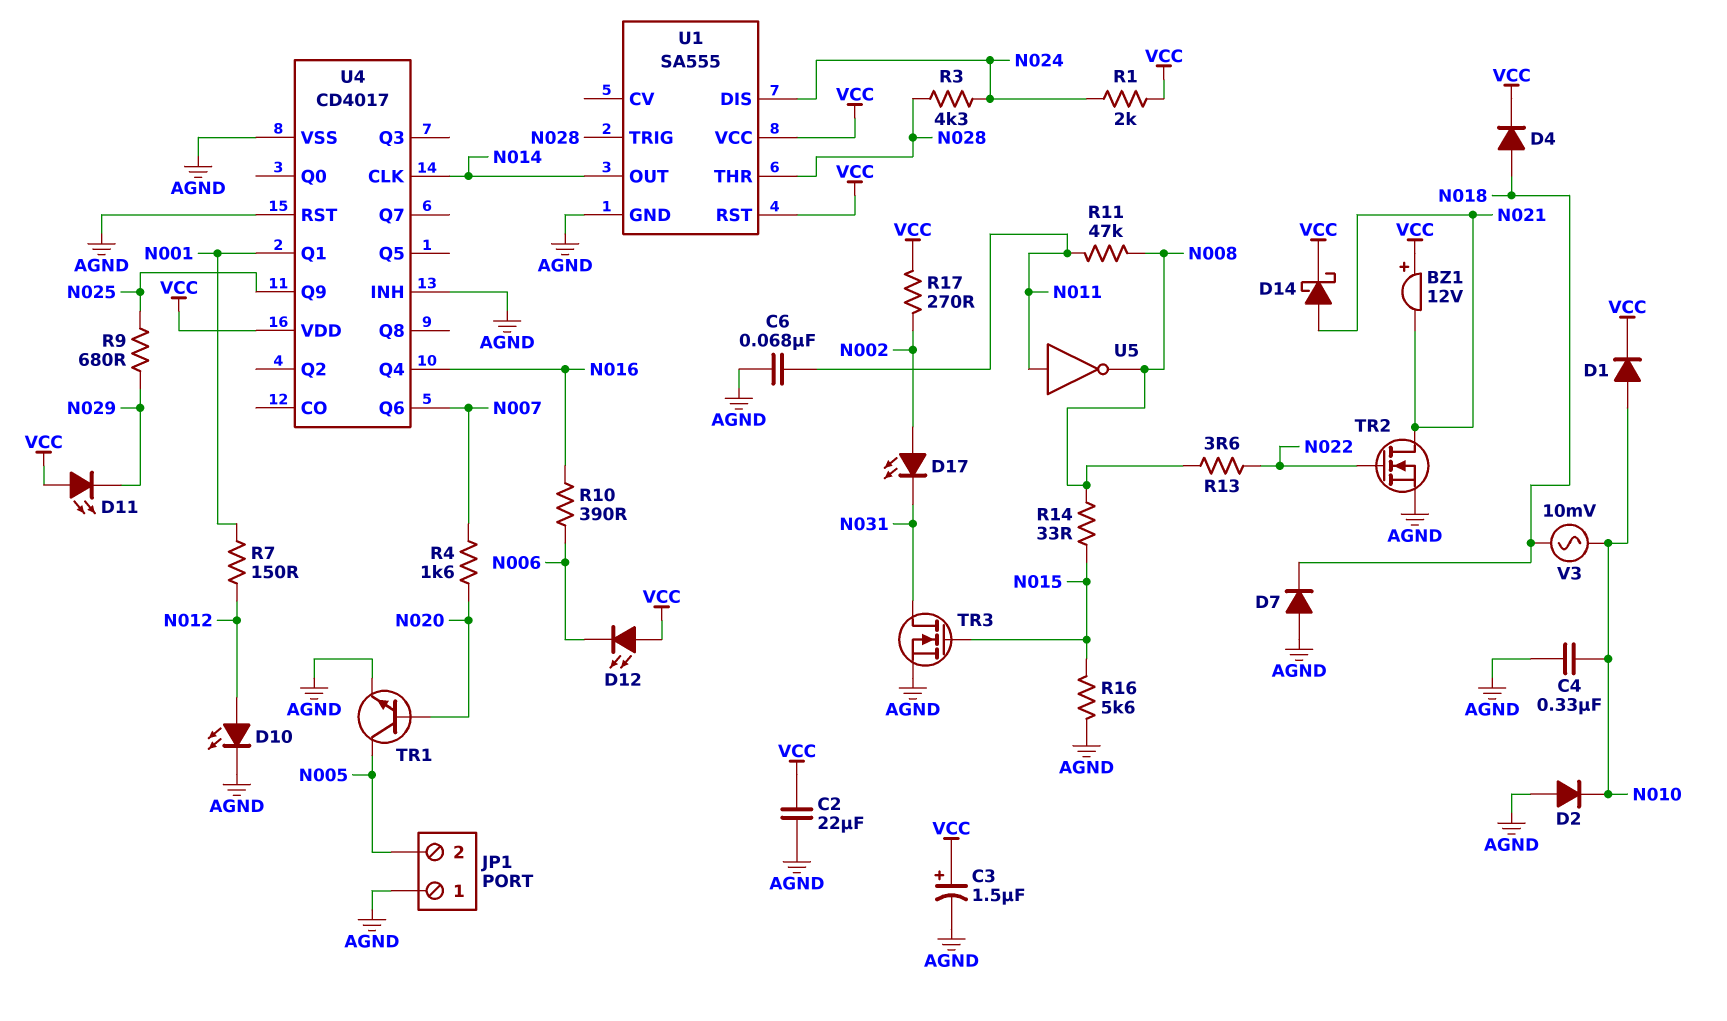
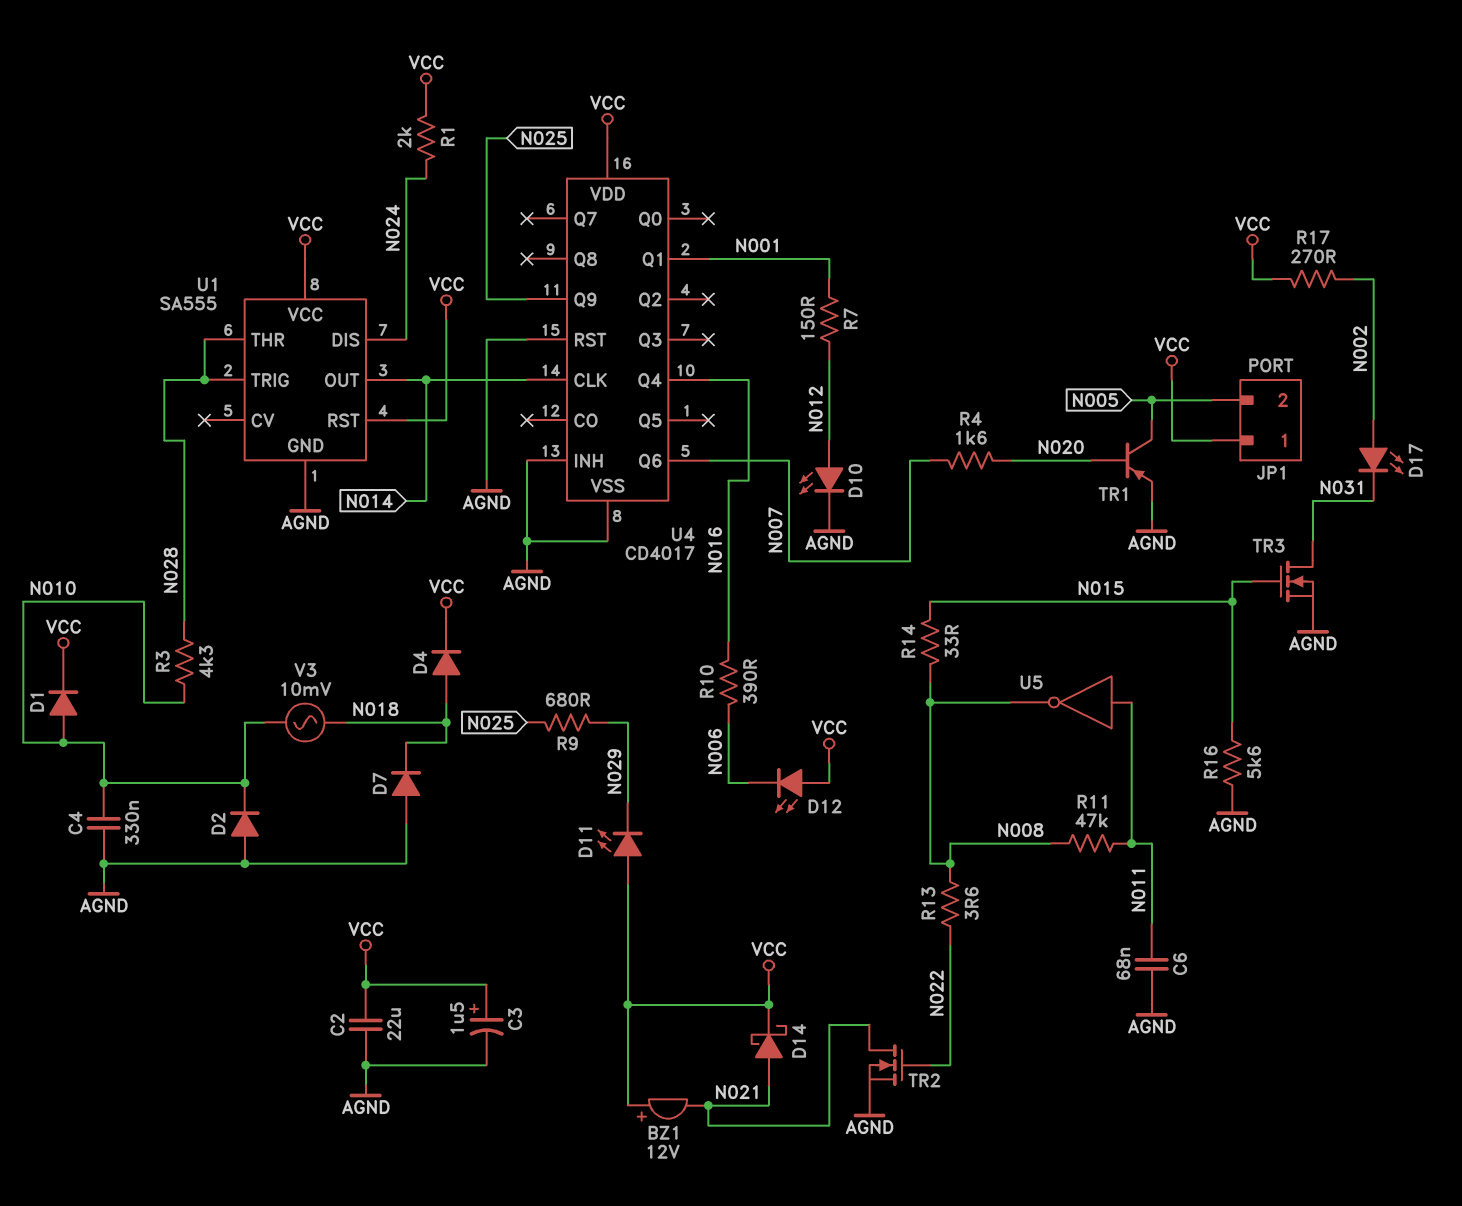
JP1 pin 1: AGND -> VCC
R3: 4.3k (N024, N028) -> 4.3k (N010, N028)
TR1: NPN (B N020, C N005, E AGND) -> PNP (B N020, C N005, E AGND)

